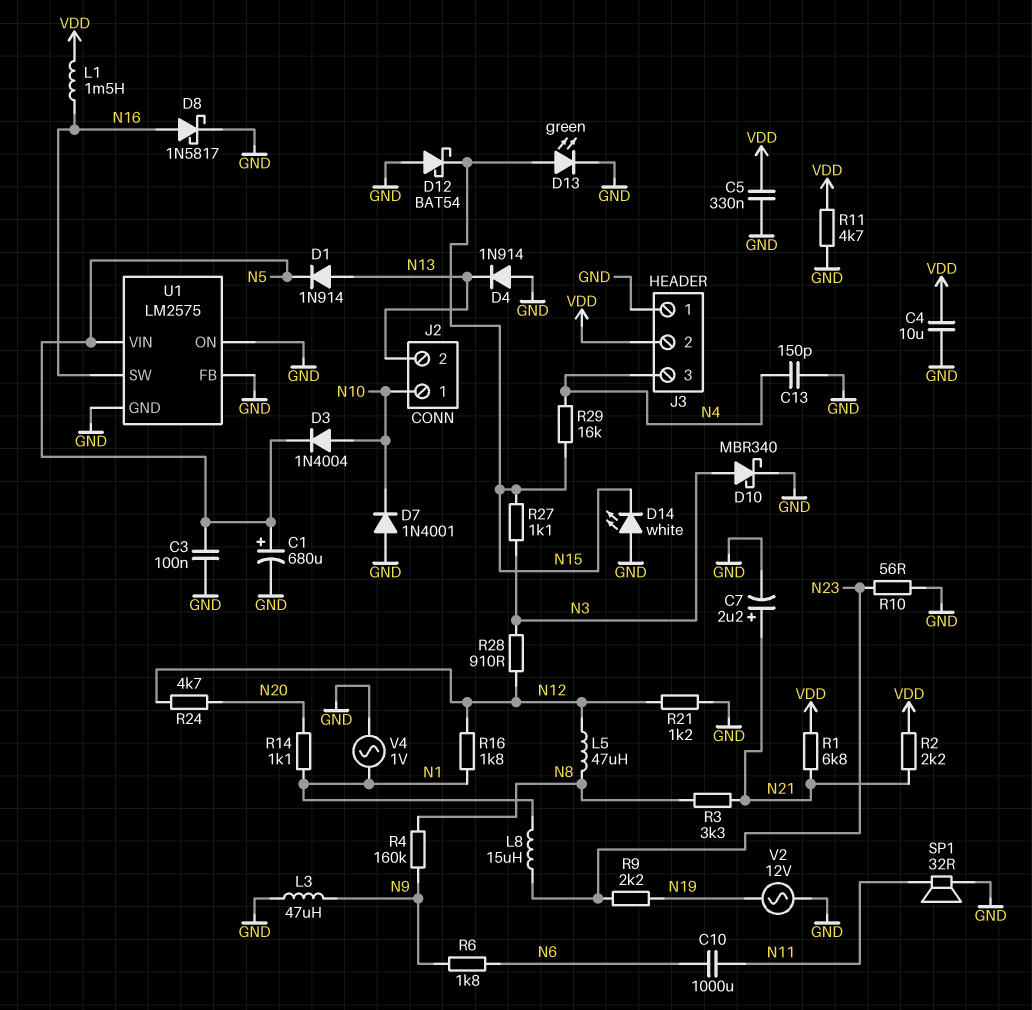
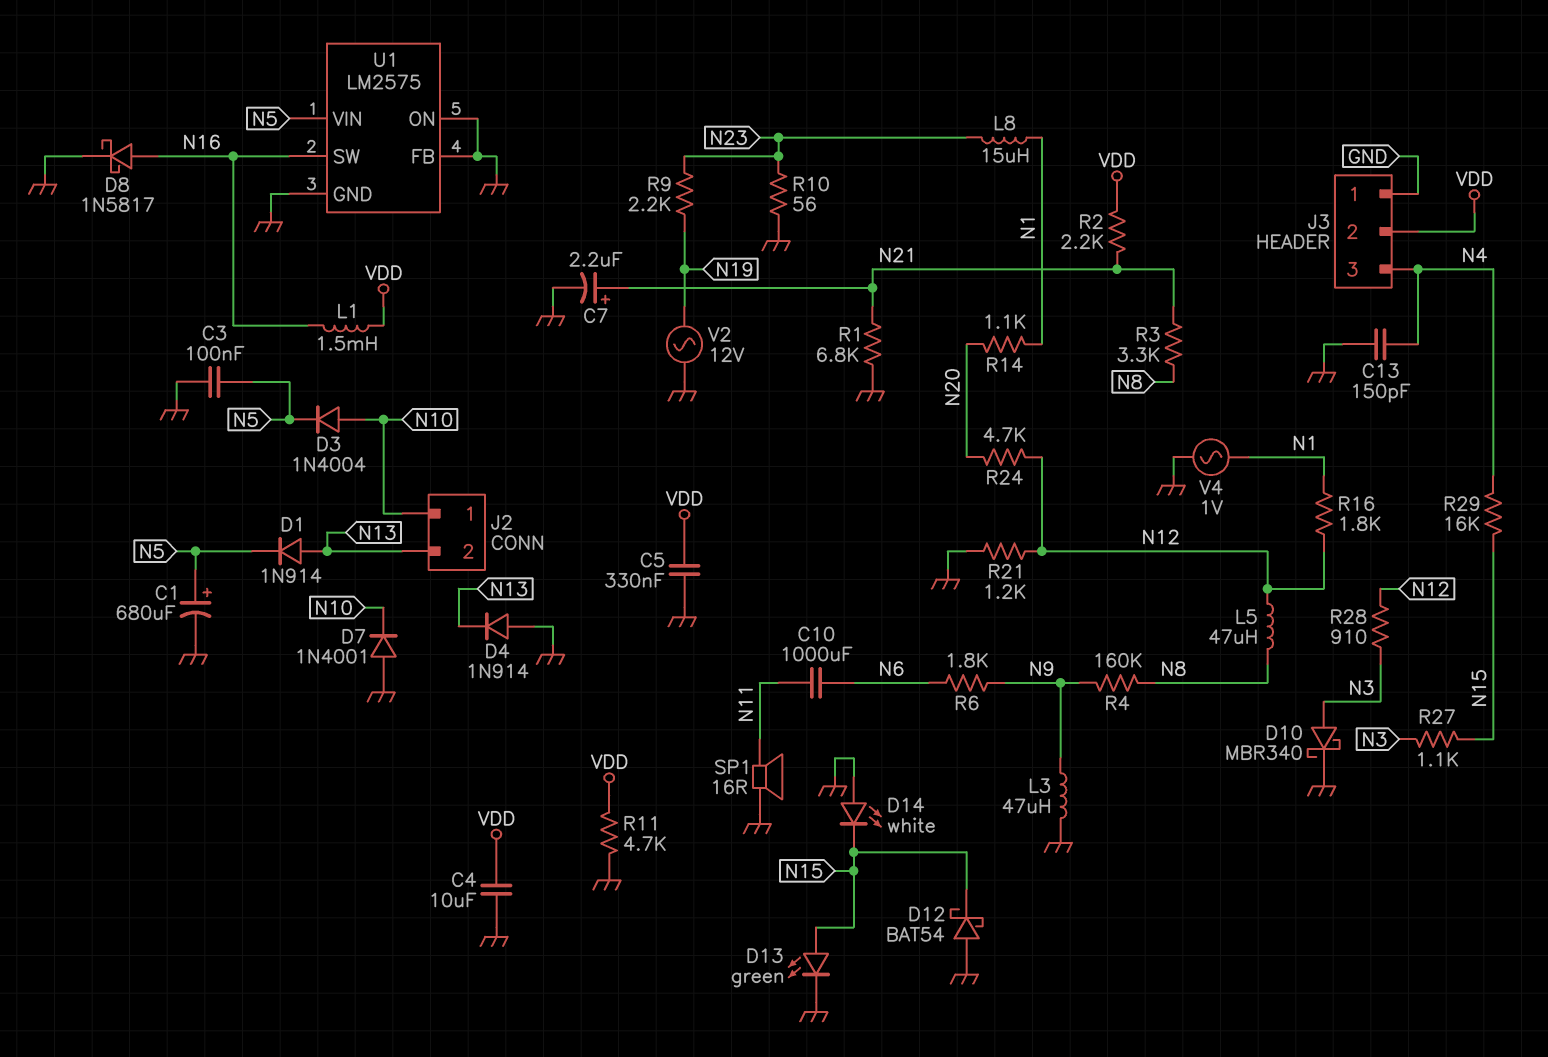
R1: 6.8k (N21, VDD) -> 6.8k (GND, N21)
SP1: speaker 32R (GND, N11) -> speaker 16R (GND, N11)

